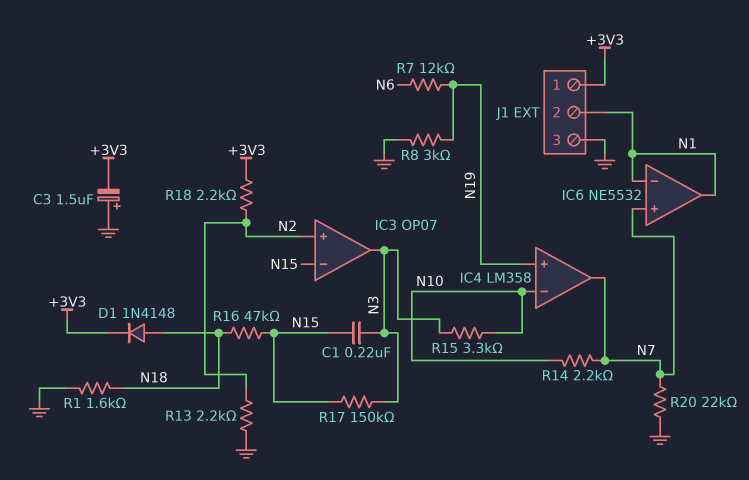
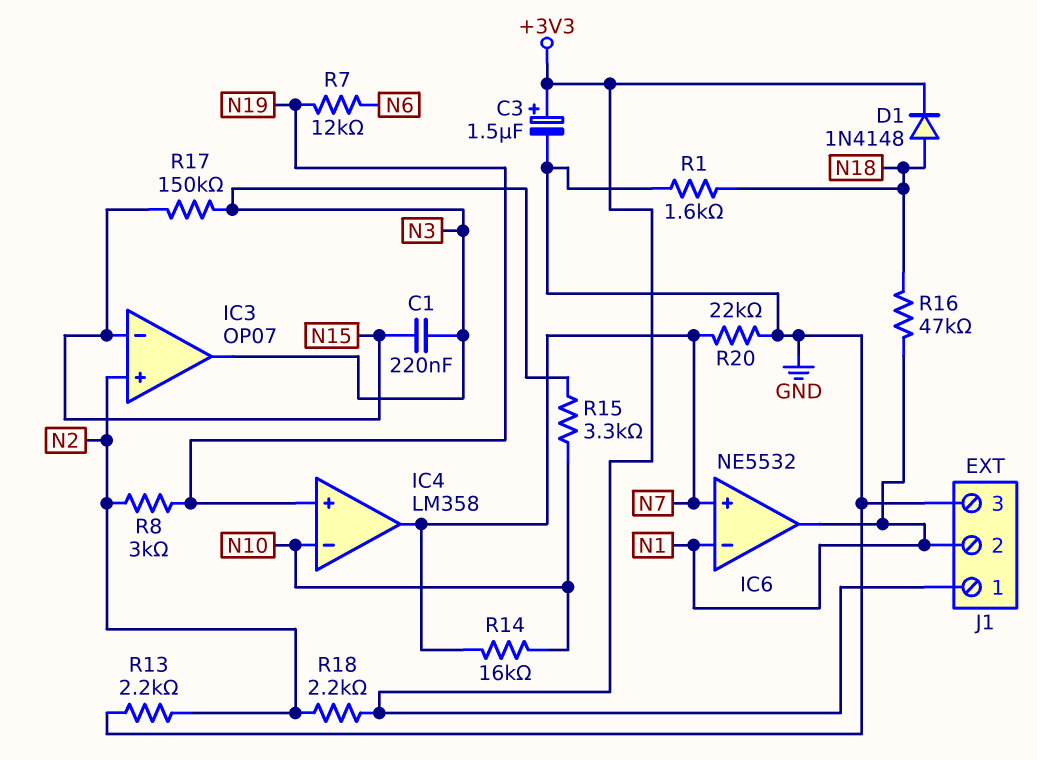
C3: 1.5uF (plus GND, minus +3V3) -> 1.5uF (plus +3V3, minus GND)
R8: 3k (GND, N19) -> 3k (N2, N19)
R14: 2.2k (N7, N10) -> 16k (N7, N10)
R16: 47k (N15, N18) -> 47k (N1, N18)

